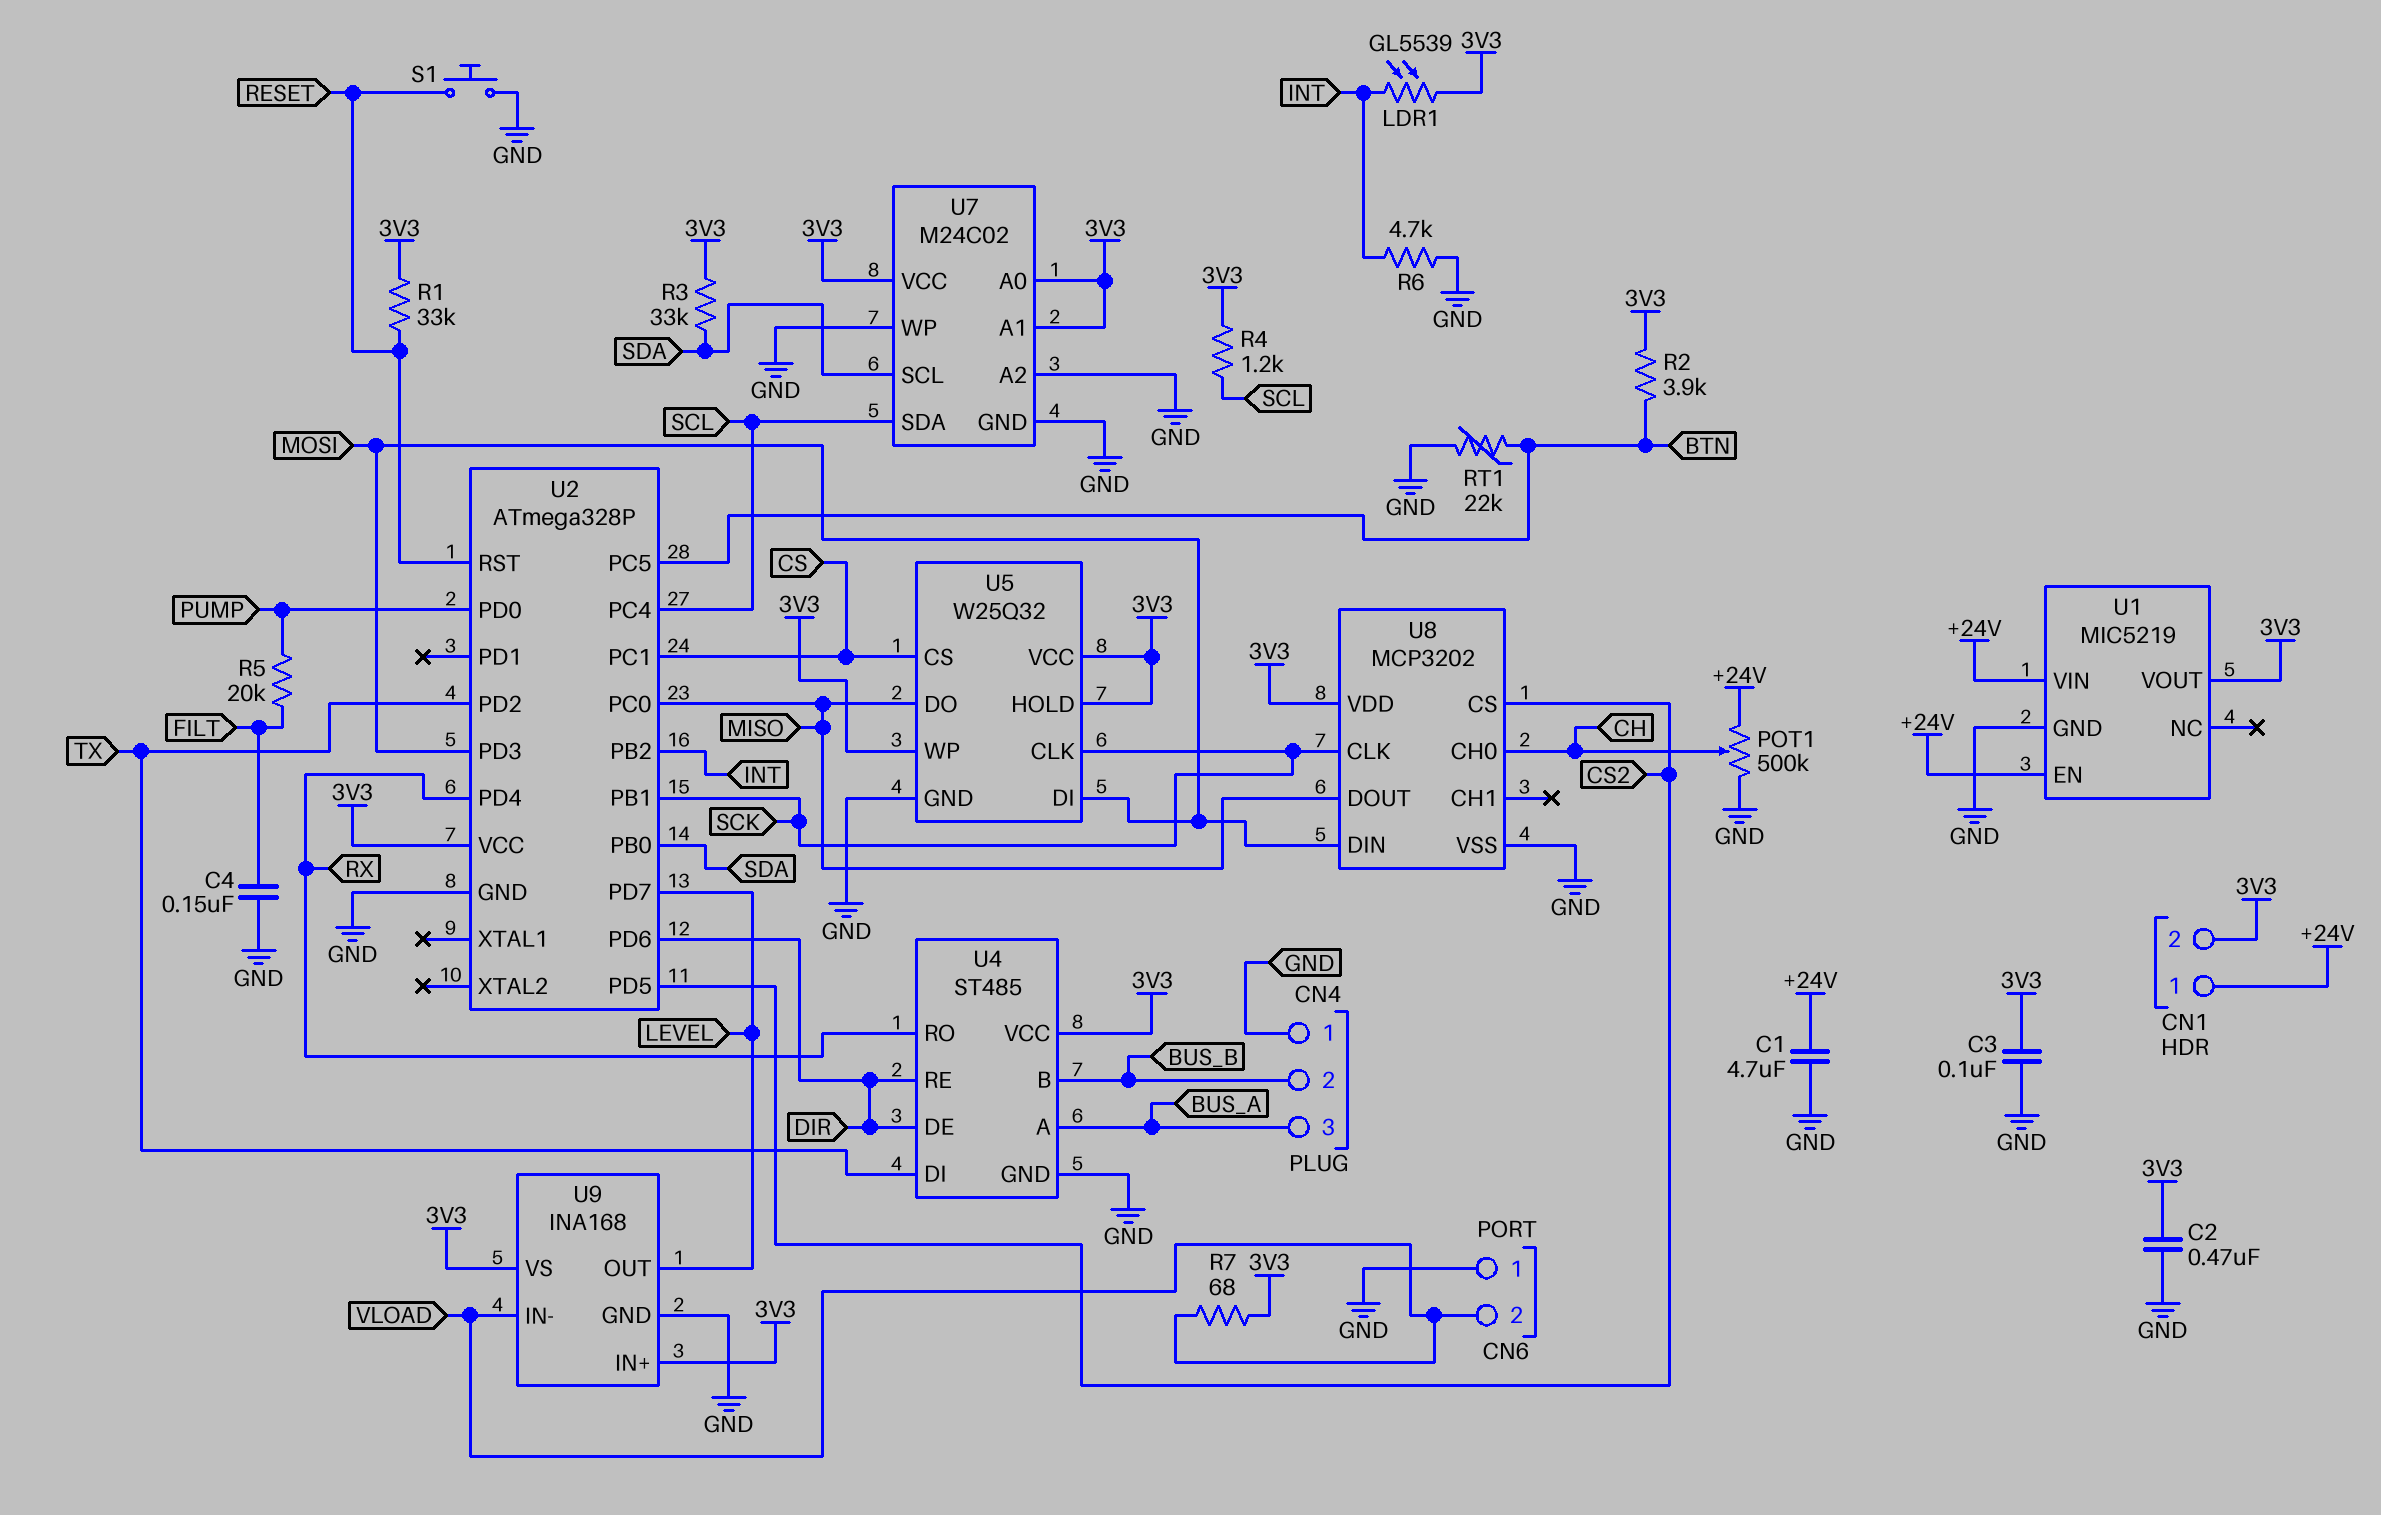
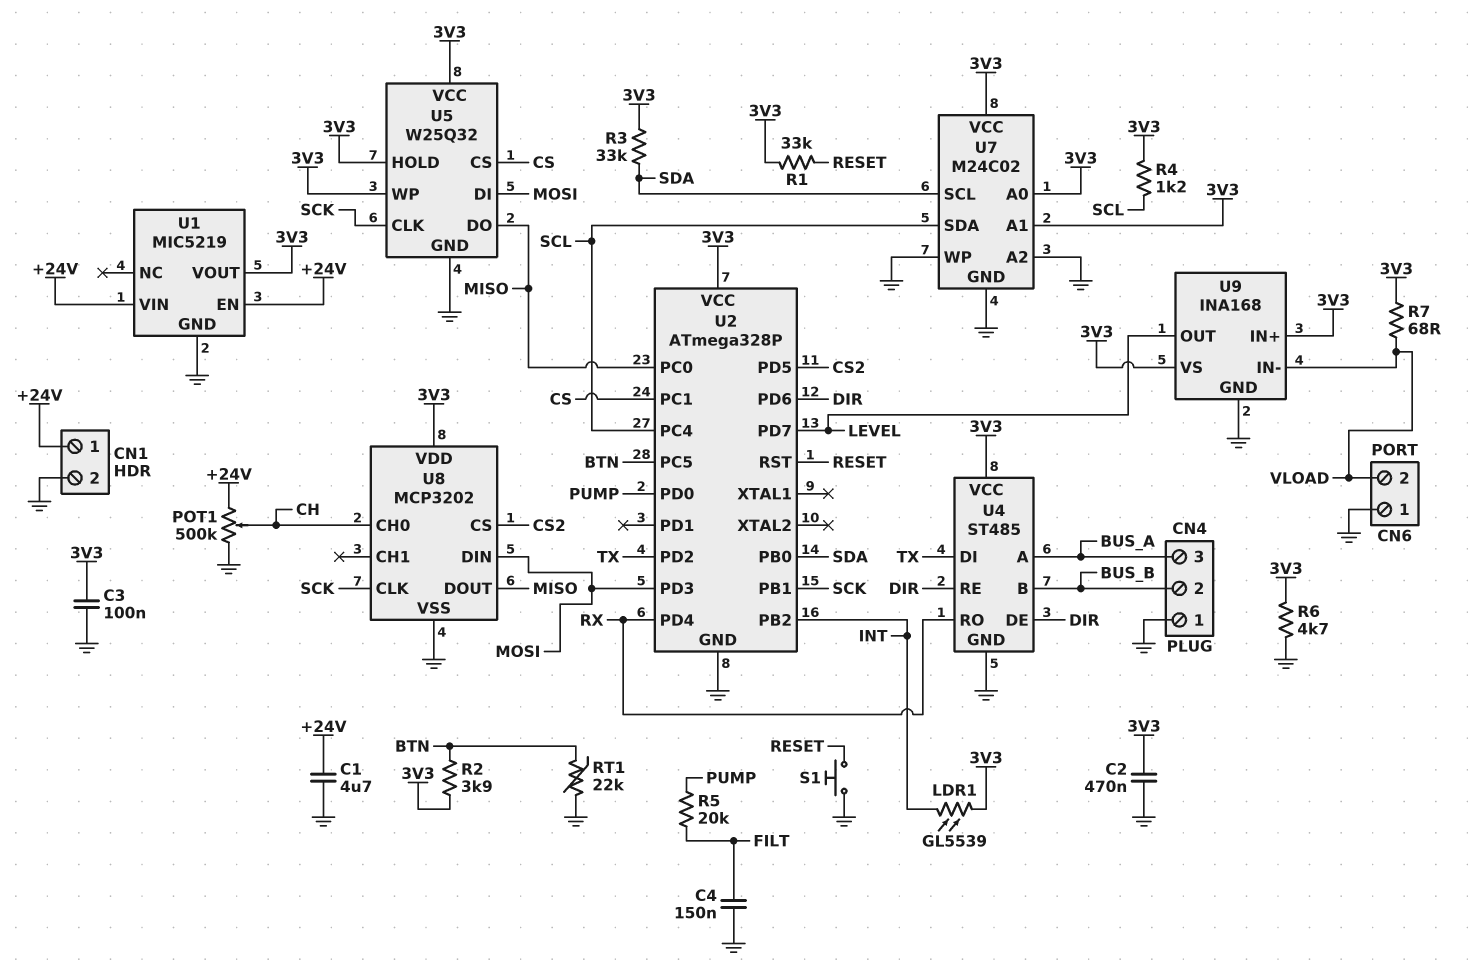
CN1 pin 2: 3V3 -> GND
R6: 4.7k (GND, INT) -> 4.7k (3V3, GND)

